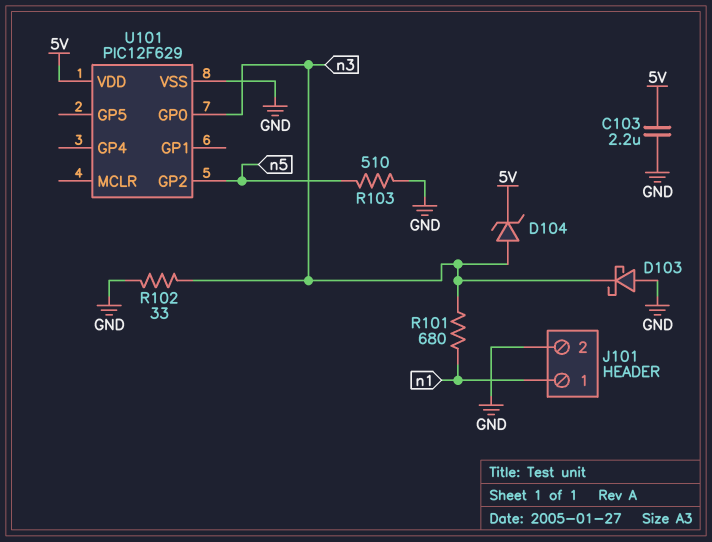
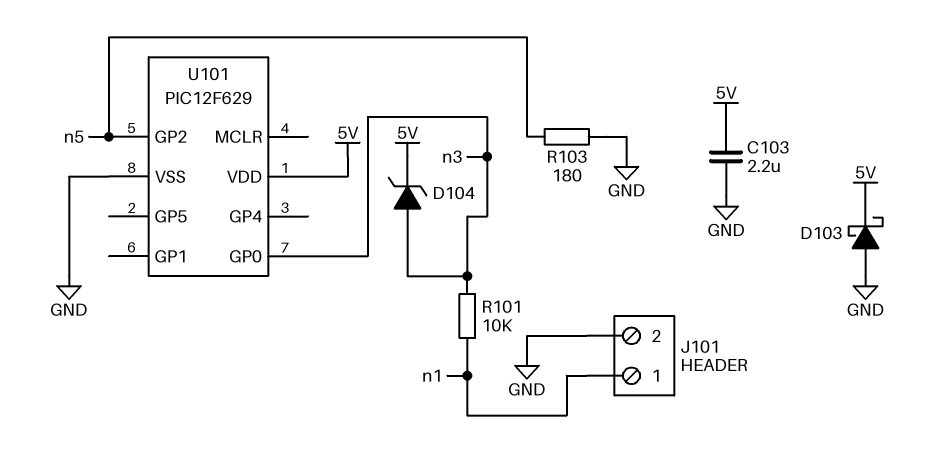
D103: schottky (A GND, K n3) -> schottky (A GND, K 5V)
R101: 680 (n1, n3) -> 10k (n1, n3)
R102: 33 (GND, n3) -> none
R103: 510 (GND, n5) -> 180 (GND, n5)

